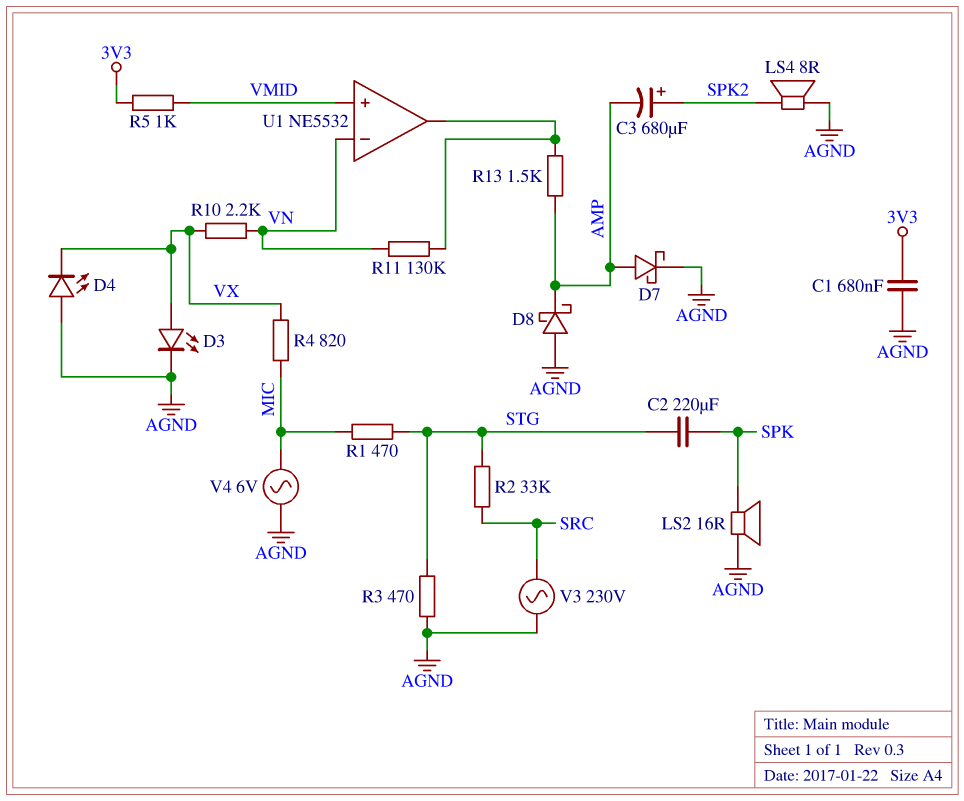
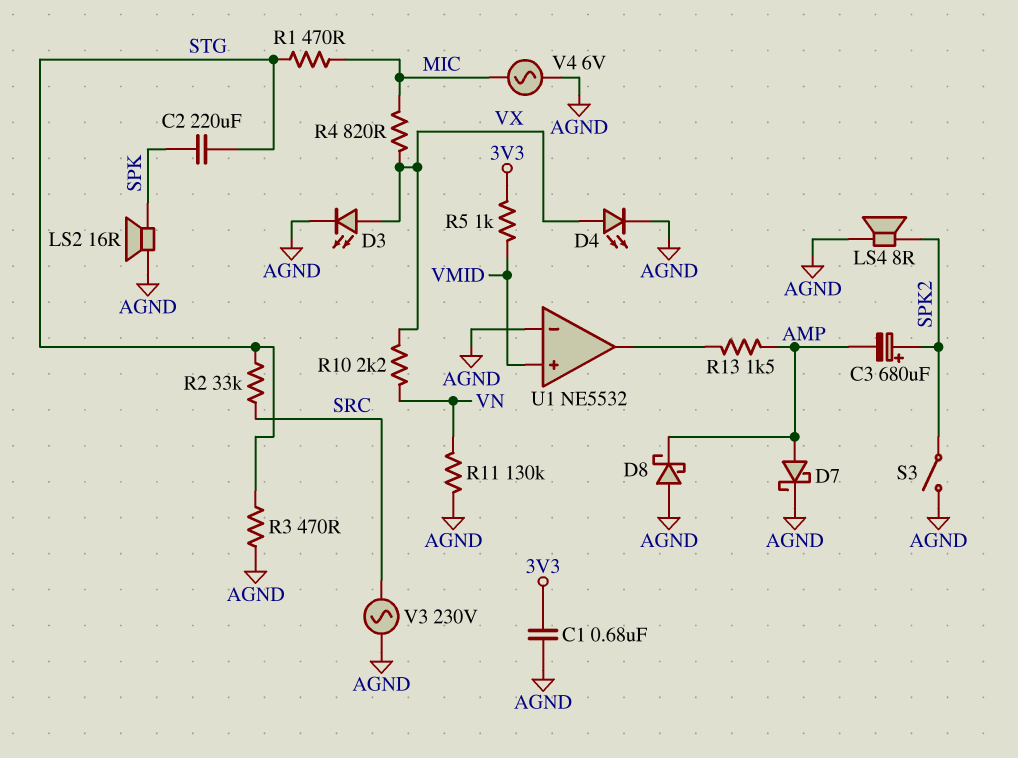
D4: LED (A AGND, K VX) -> LED (A VX, K AGND)
R11: 130k (U1/out, VN) -> 130k (AGND, VN)
S3: none -> switch (AGND, SPK2)
U1 pin in-: VN -> AGND

